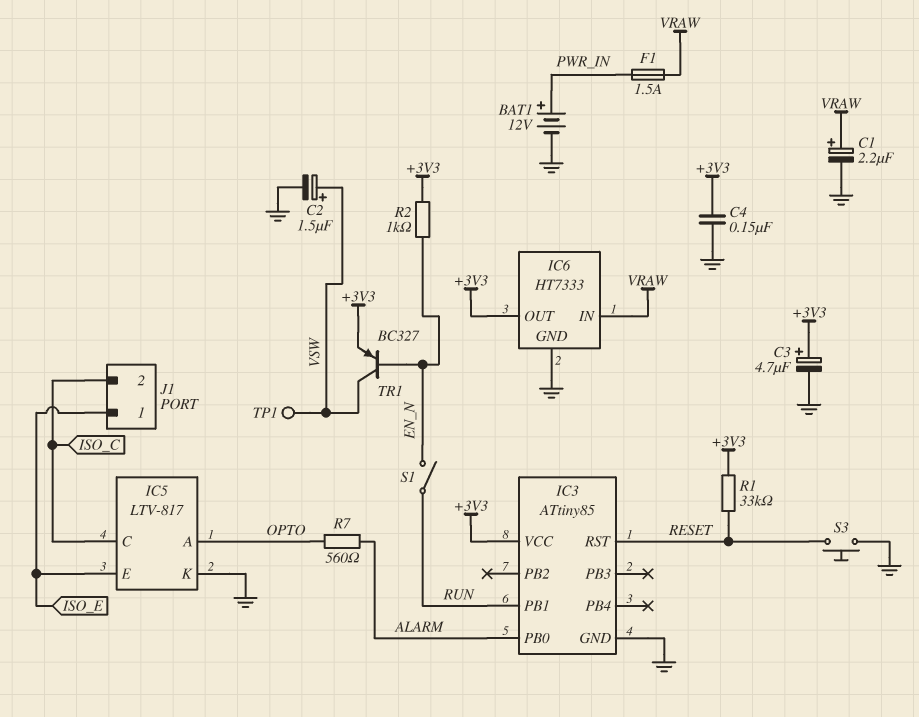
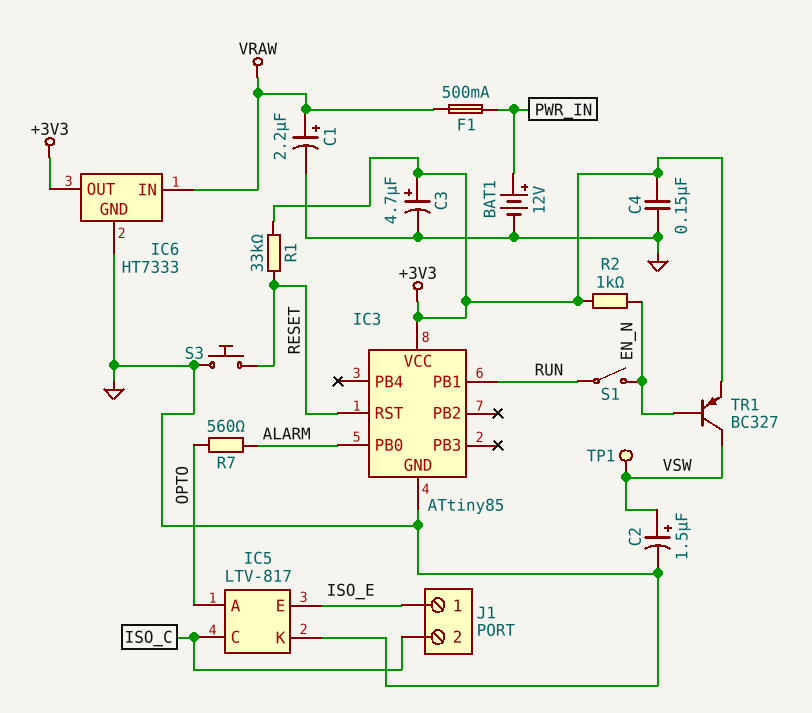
F1: 1.5A (PWR_IN, VRAW) -> 500mA (PWR_IN, VRAW)

